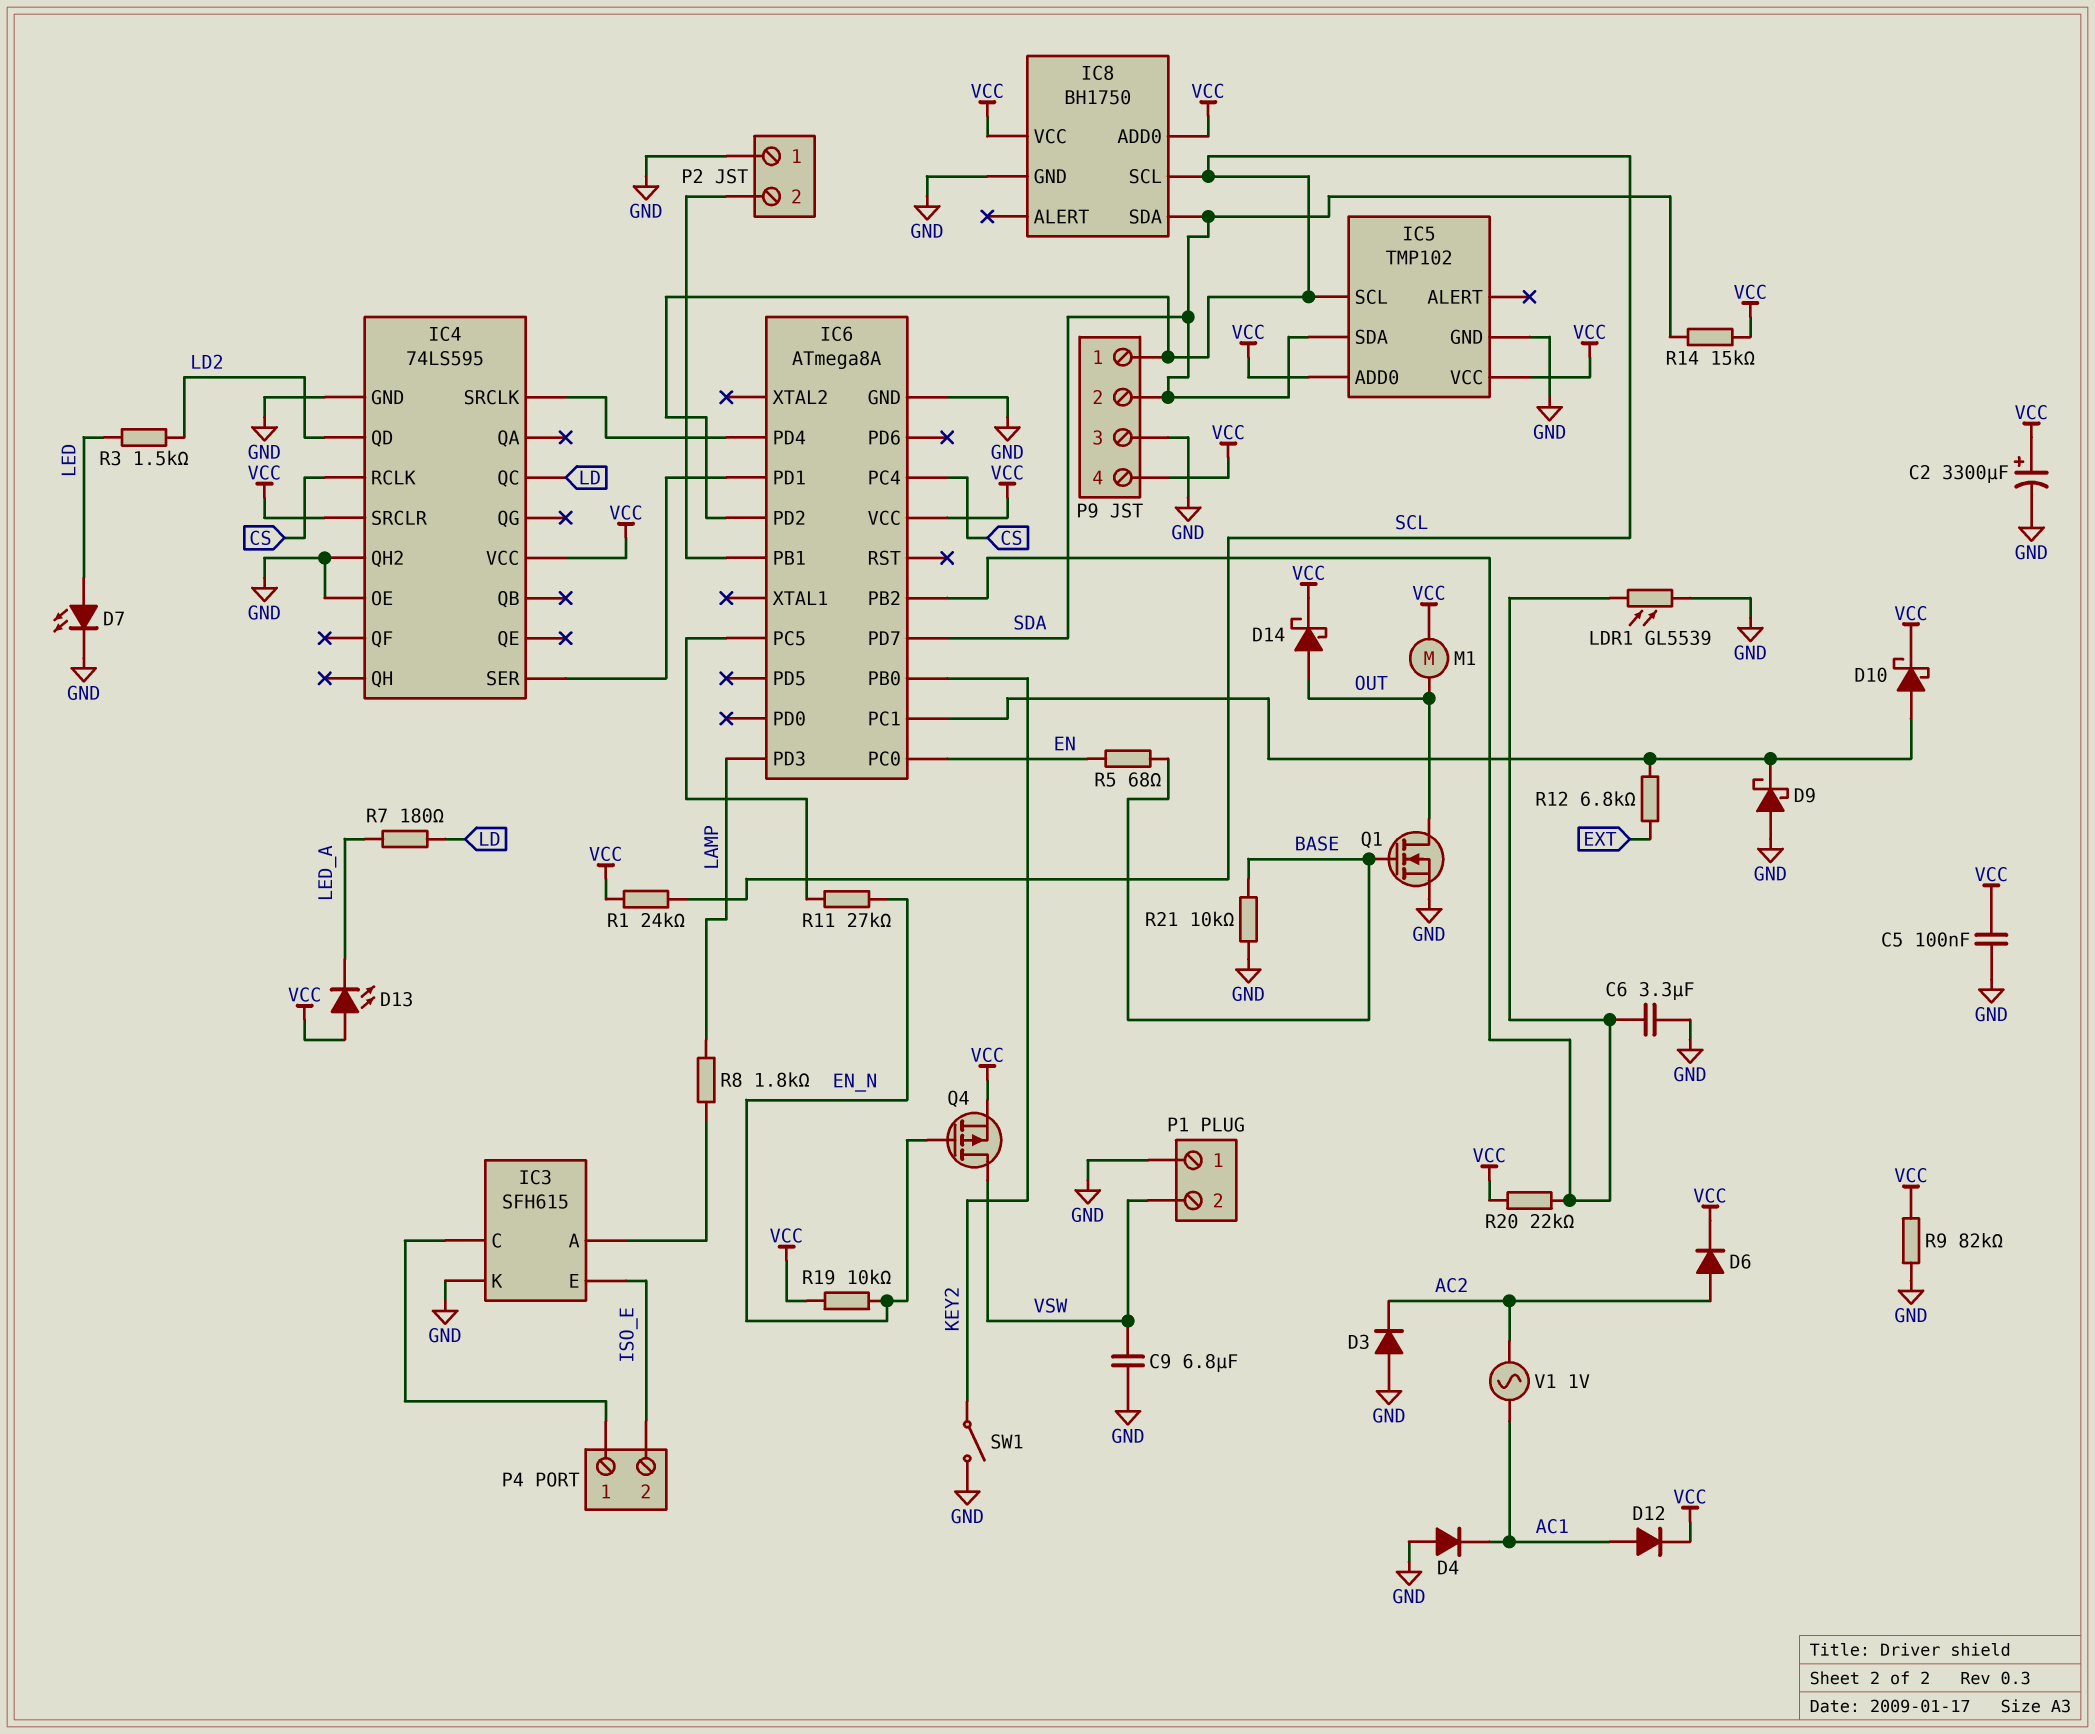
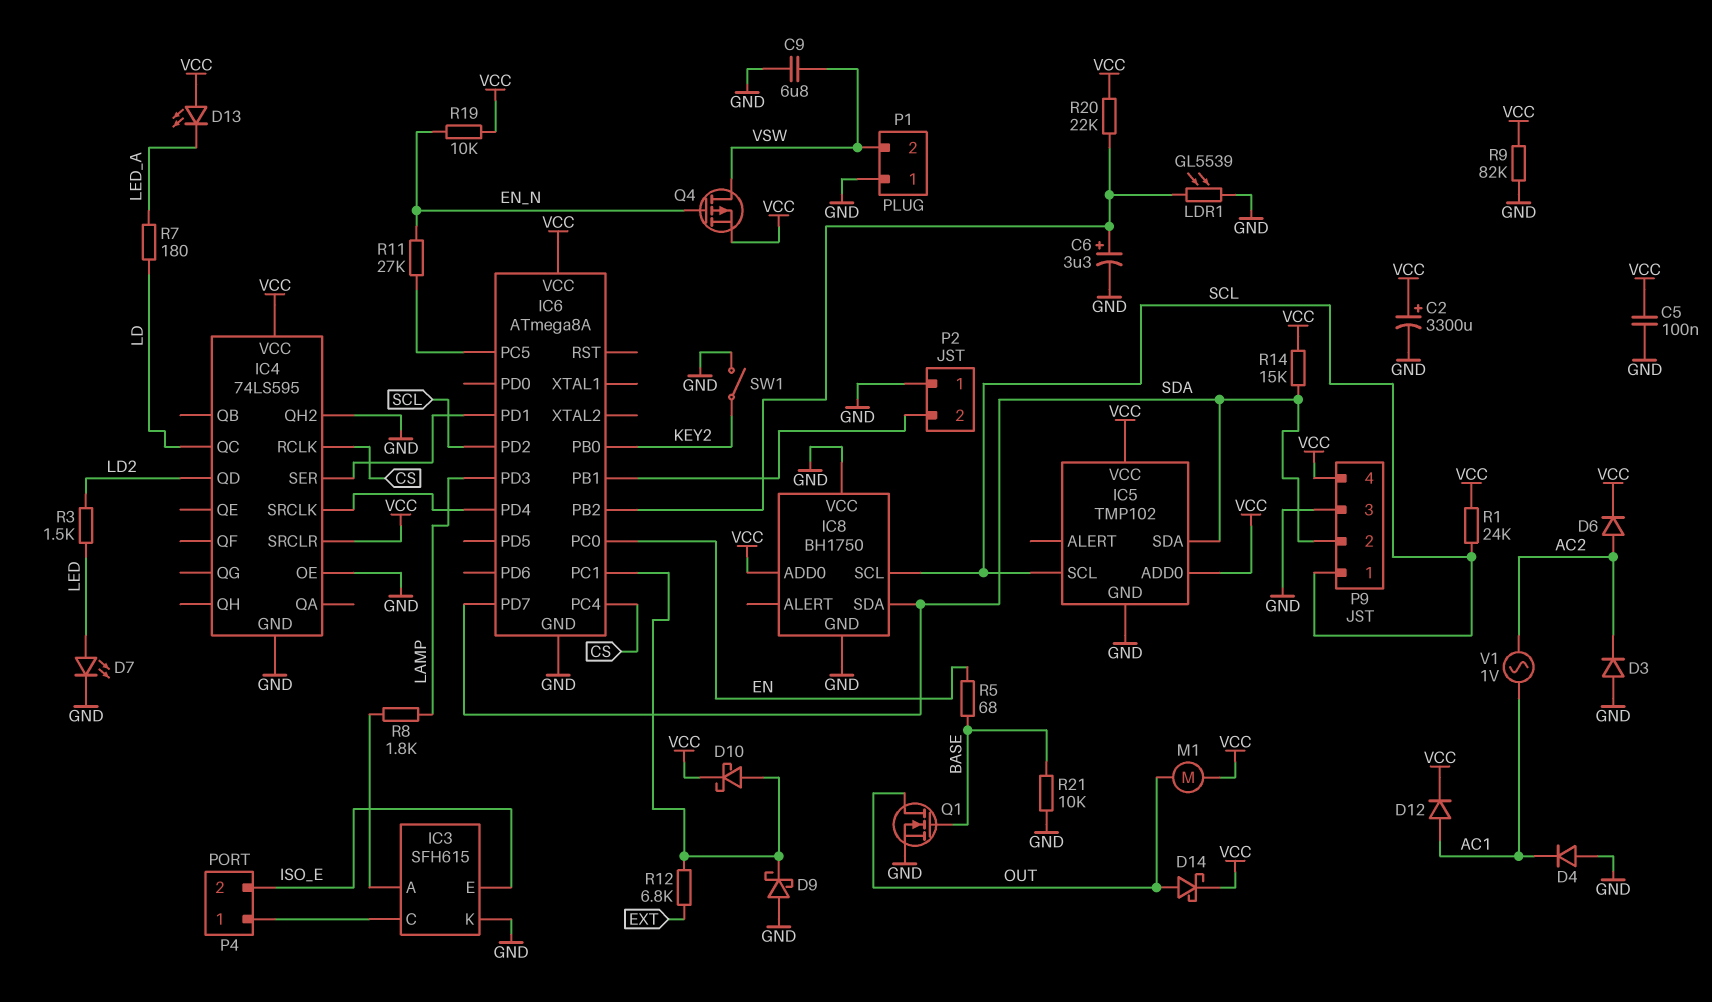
C6: 3.3uF (GND, IC6/PB2) -> 3.3uF (plus IC6/PB2, minus GND)
IC8 pin VCC: VCC -> GND

